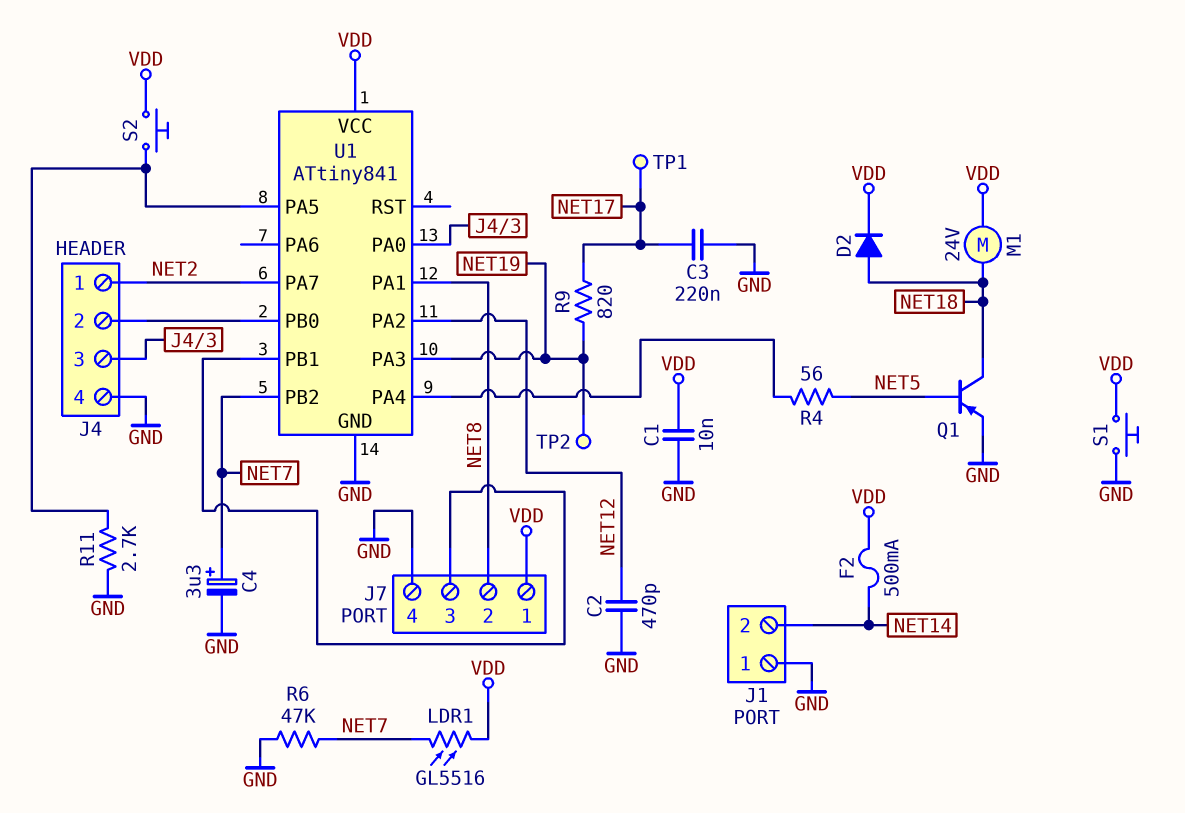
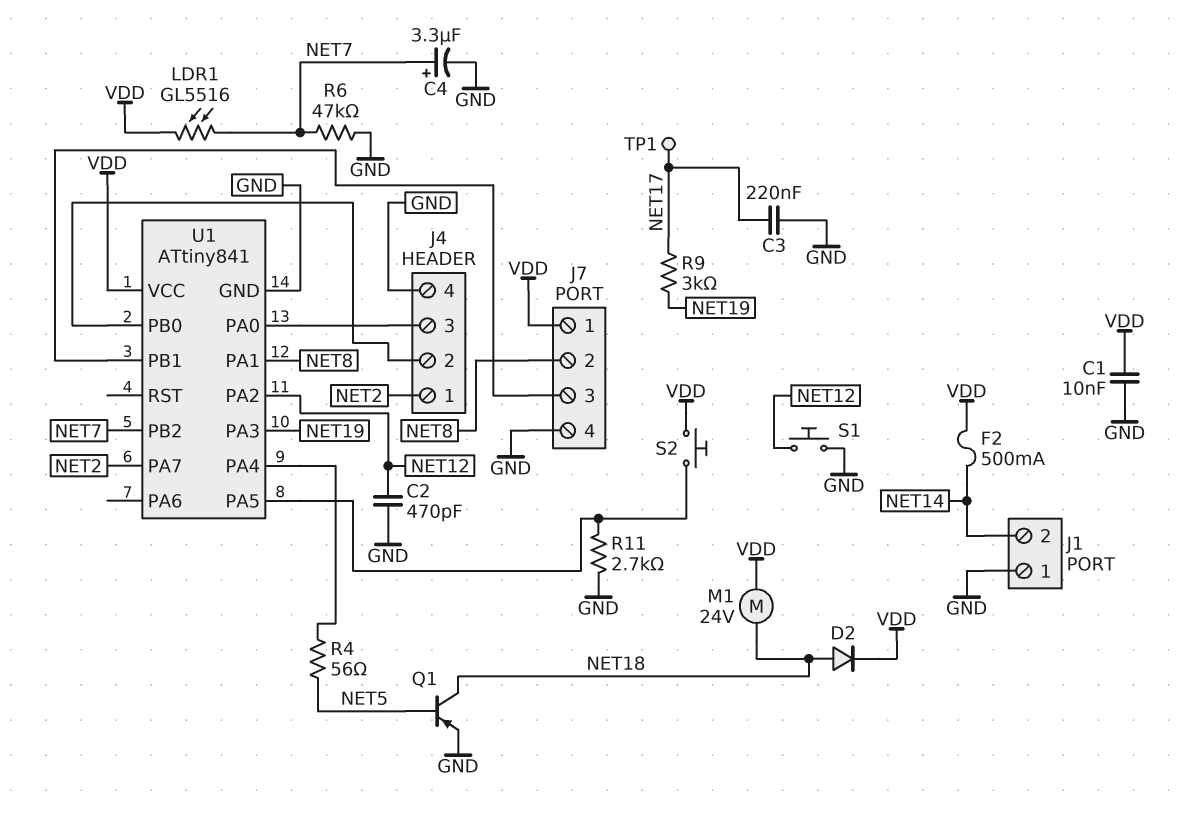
R9: 820 (NET17, NET19) -> 3k (NET17, NET19)
S1: button (GND, VDD) -> button (GND, NET12)
TP2: test point (NET19) -> none

